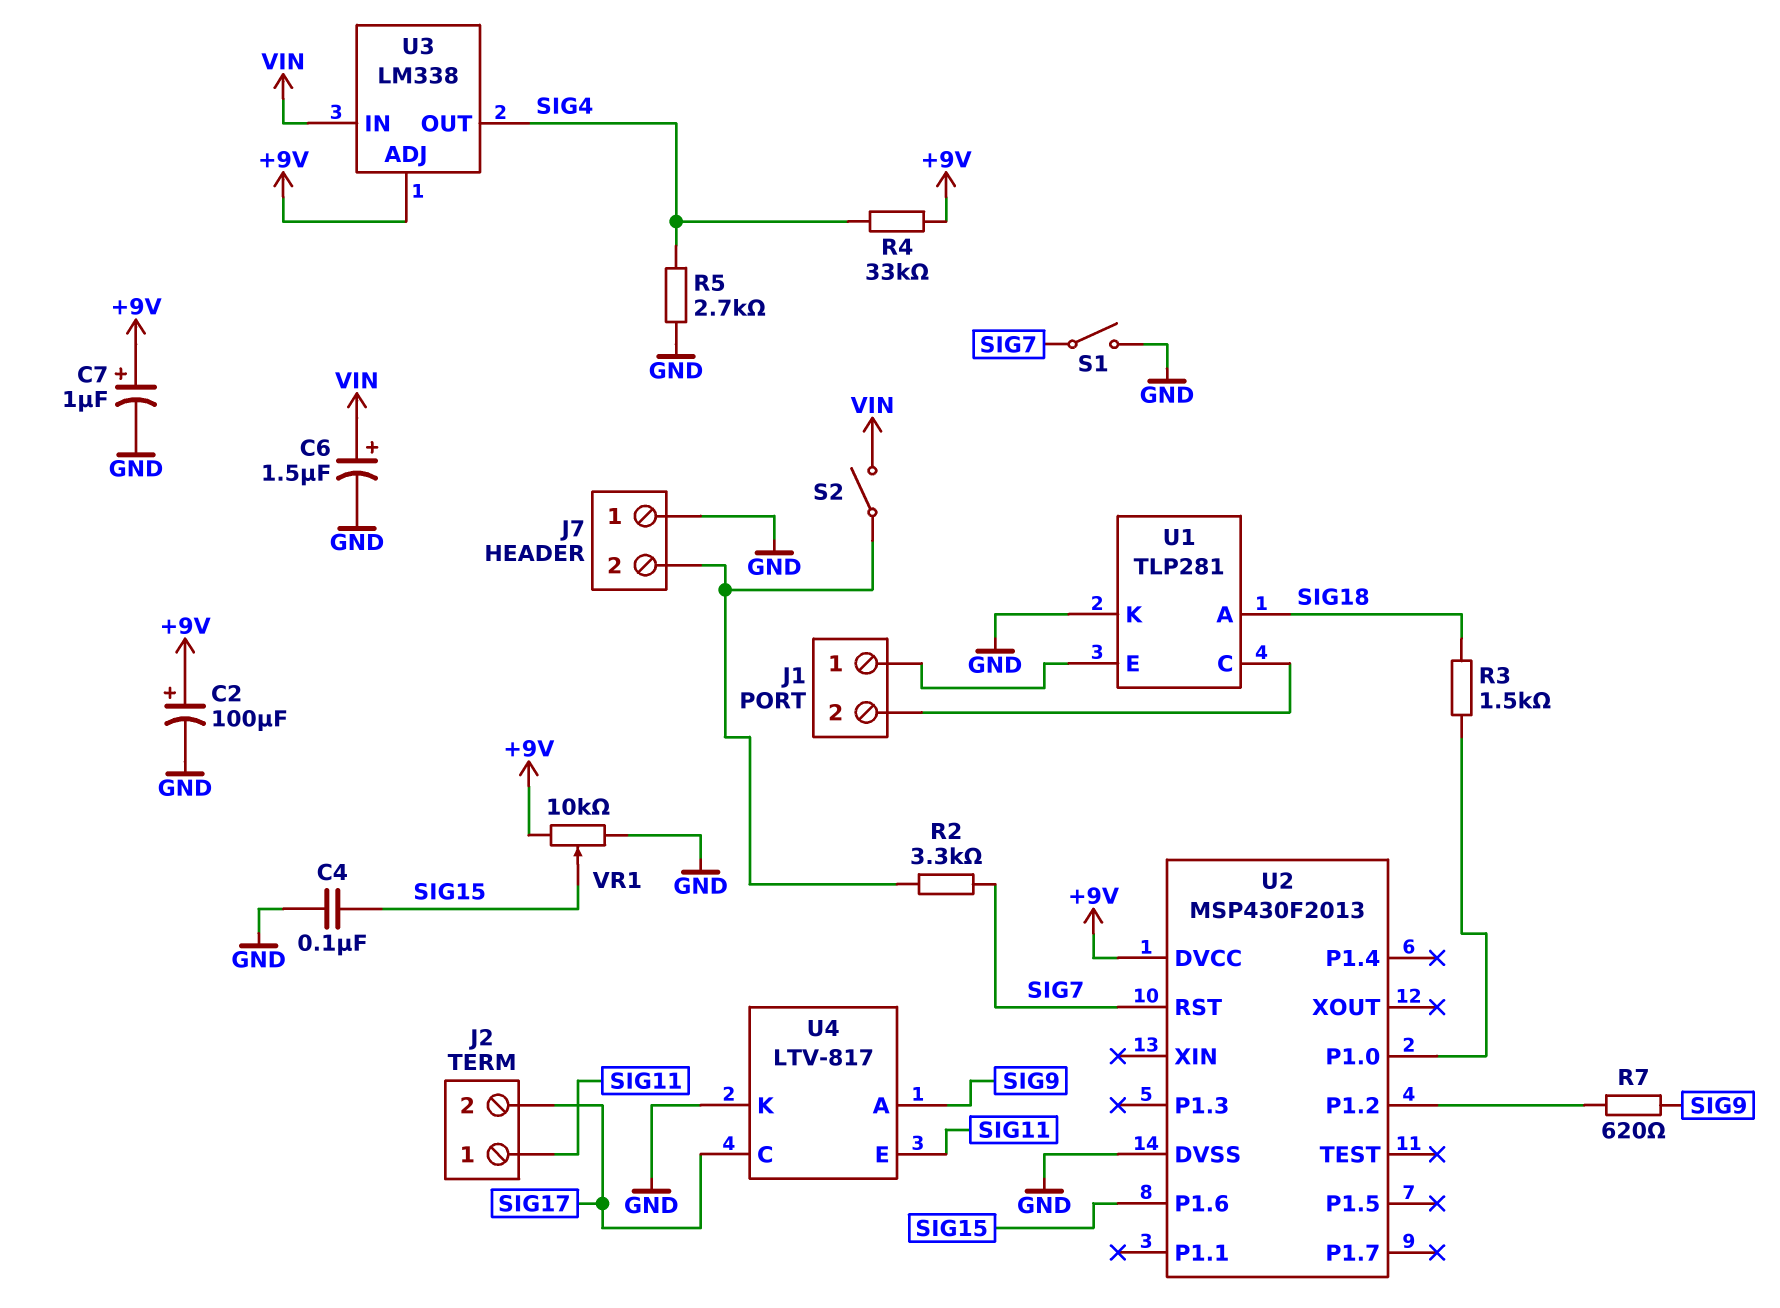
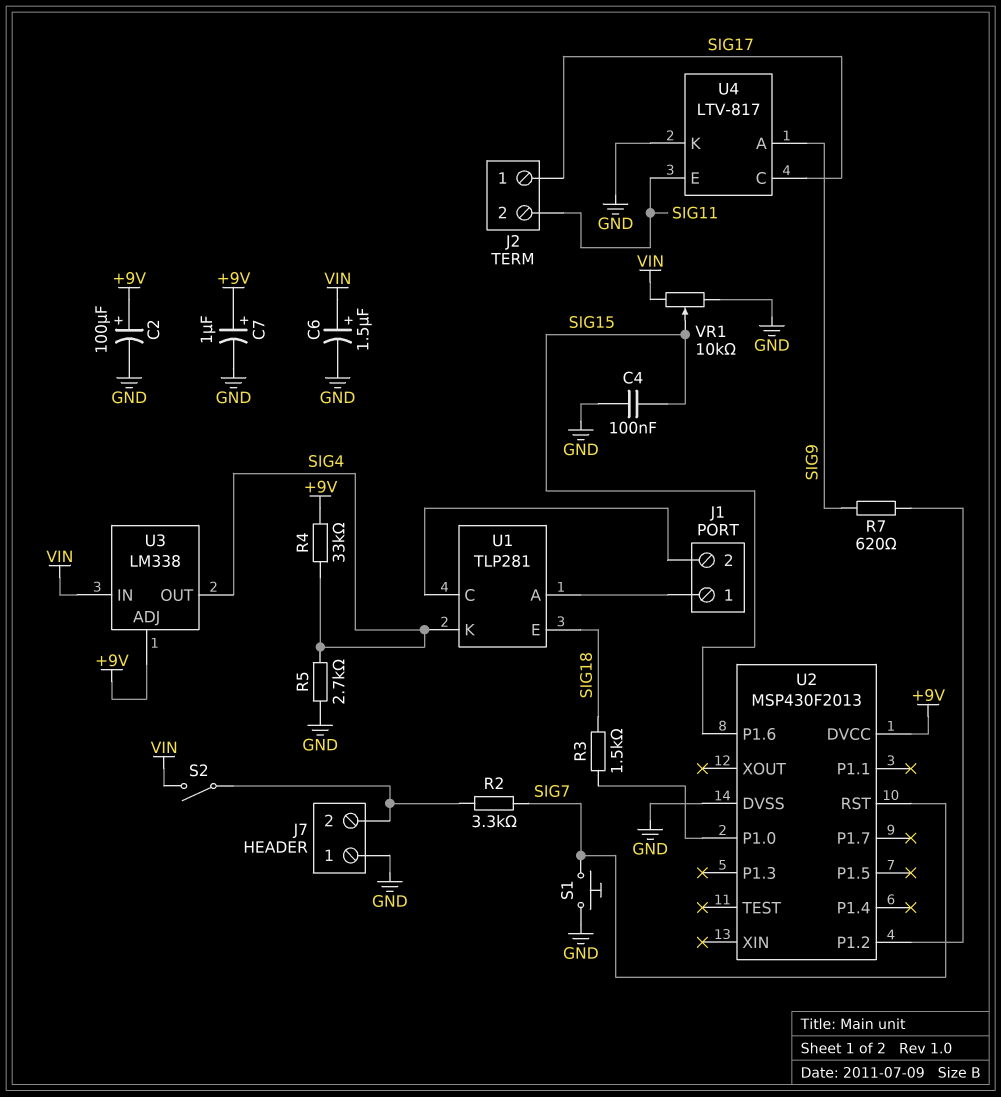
J2 pin 1: SIG11 -> SIG17
J2 pin 2: SIG17 -> SIG11
S1: switch (GND, SIG7) -> button (GND, SIG7)
U1 pin A: SIG18 -> J1/1
U1 pin E: J1/1 -> SIG18
U1 pin K: GND -> SIG4
VR1: 10k (+9V, GND, wiper SIG15) -> 10k (GND, VIN, wiper SIG15)

